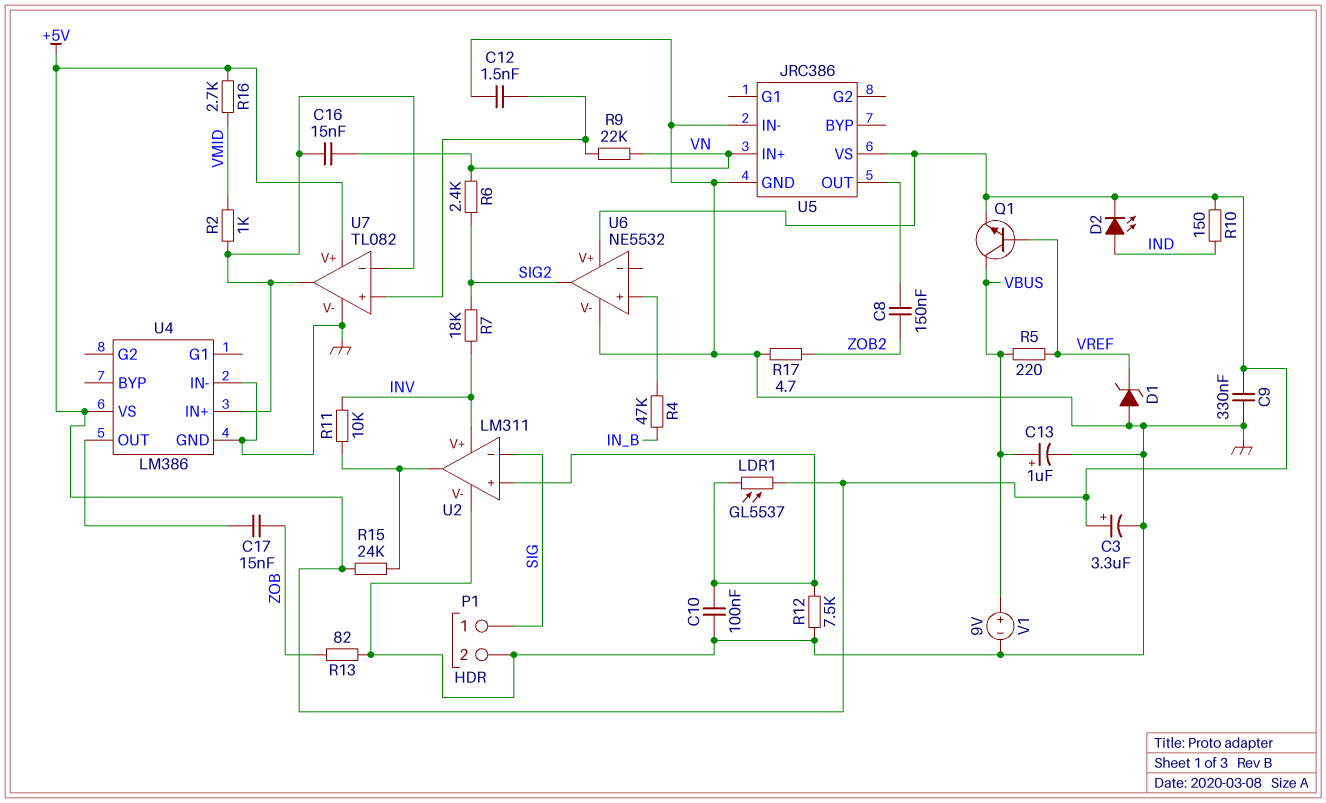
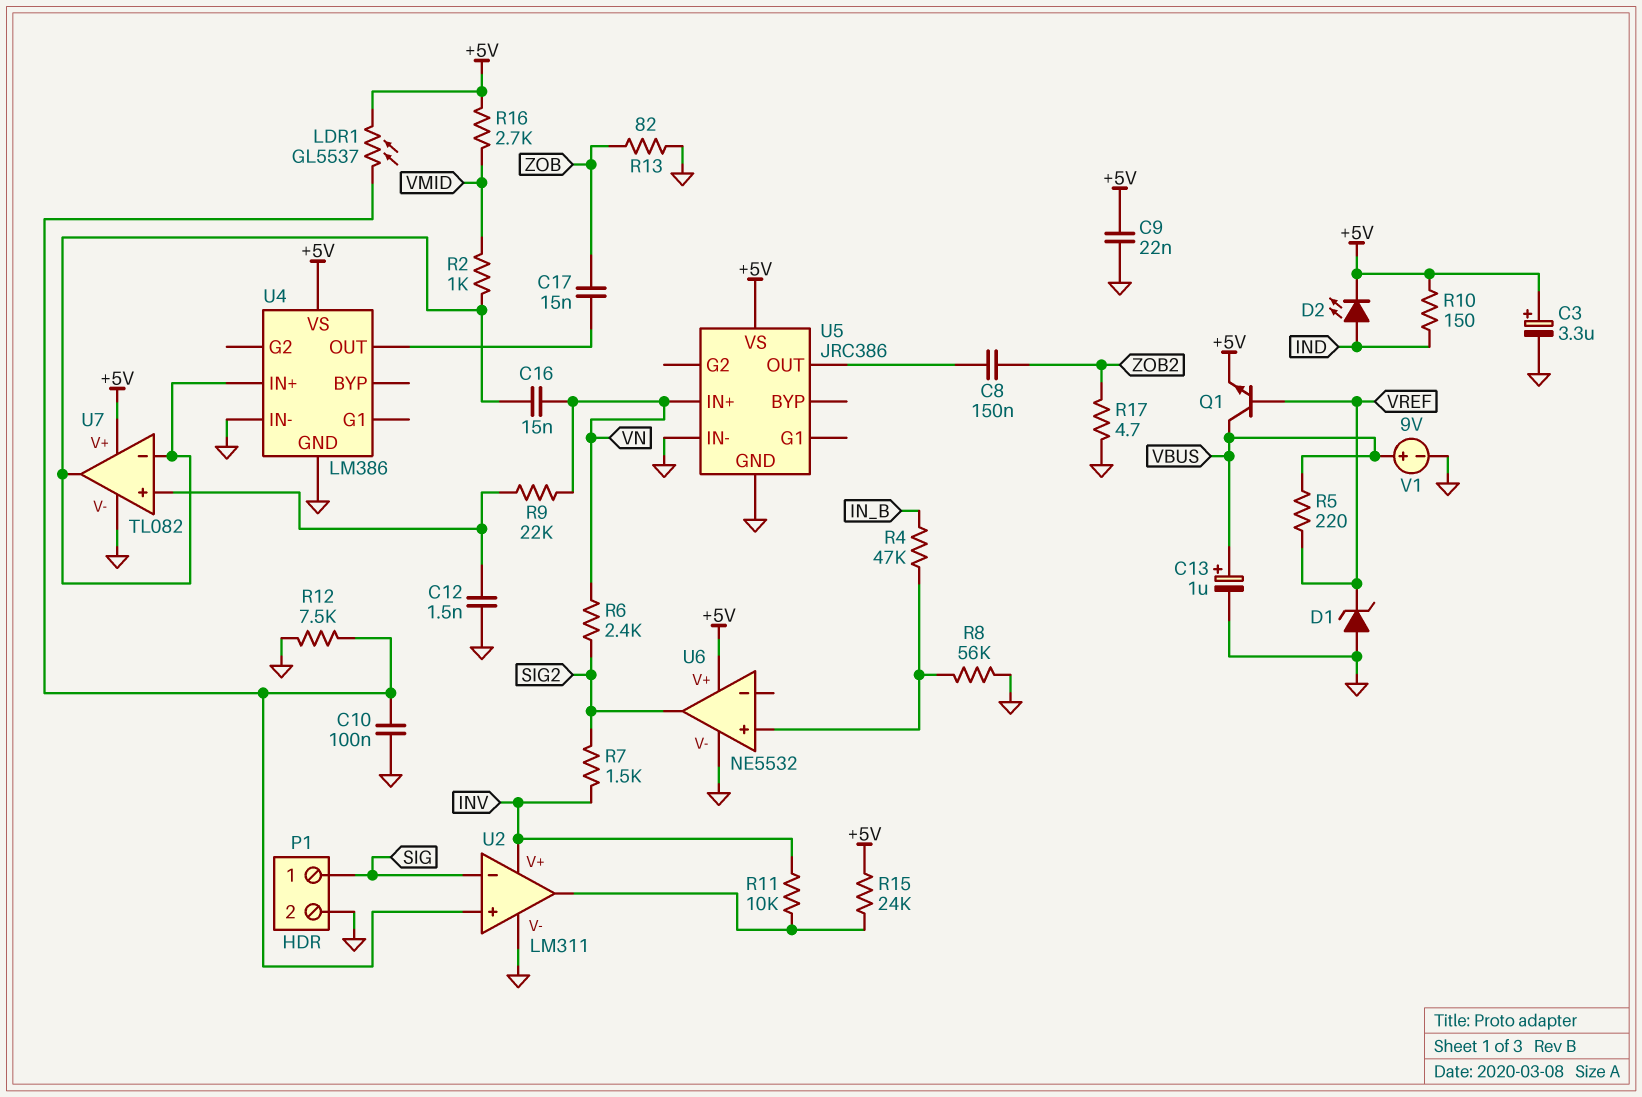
C9: 330nF (+5V, GND) -> 22nF (+5V, GND)
R7: 18k (INV, SIG2) -> 1.5k (INV, SIG2)
R8: none -> 56k (GND, U6/in+)

